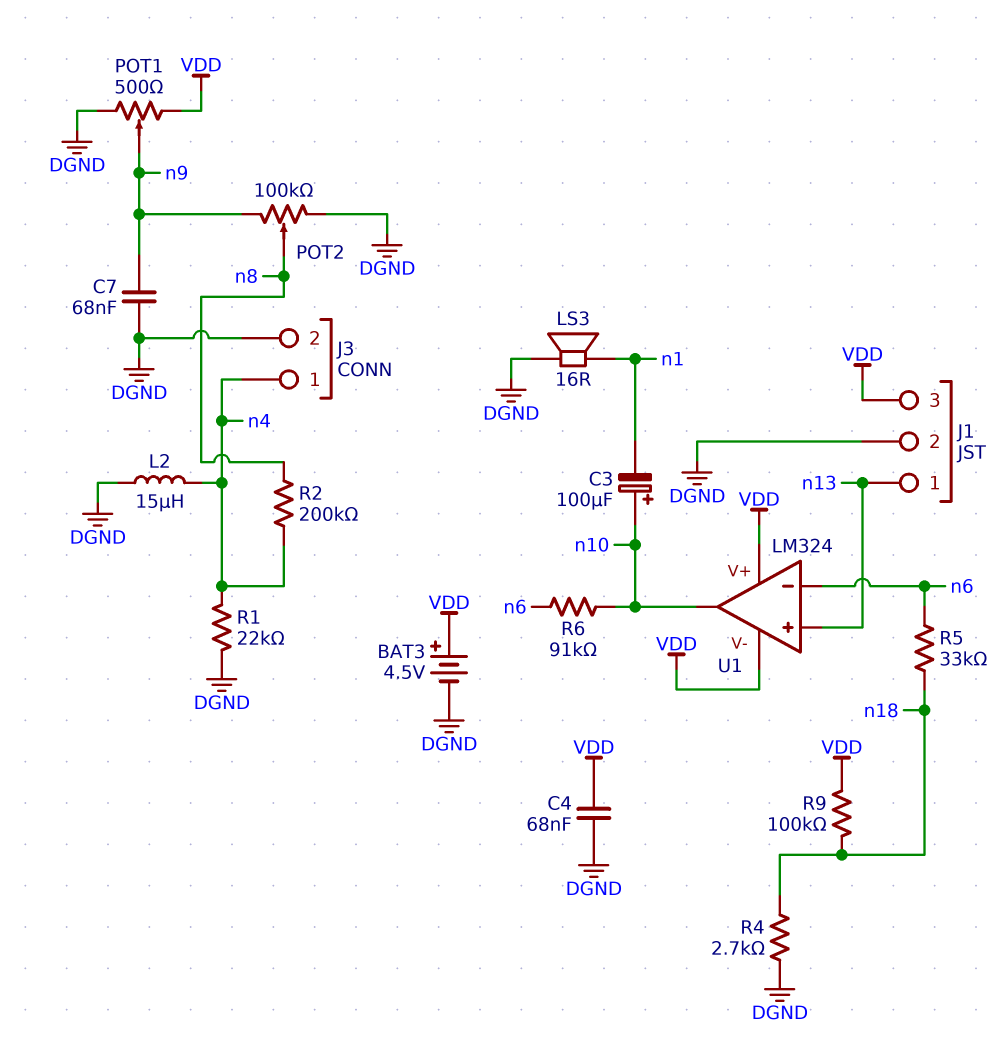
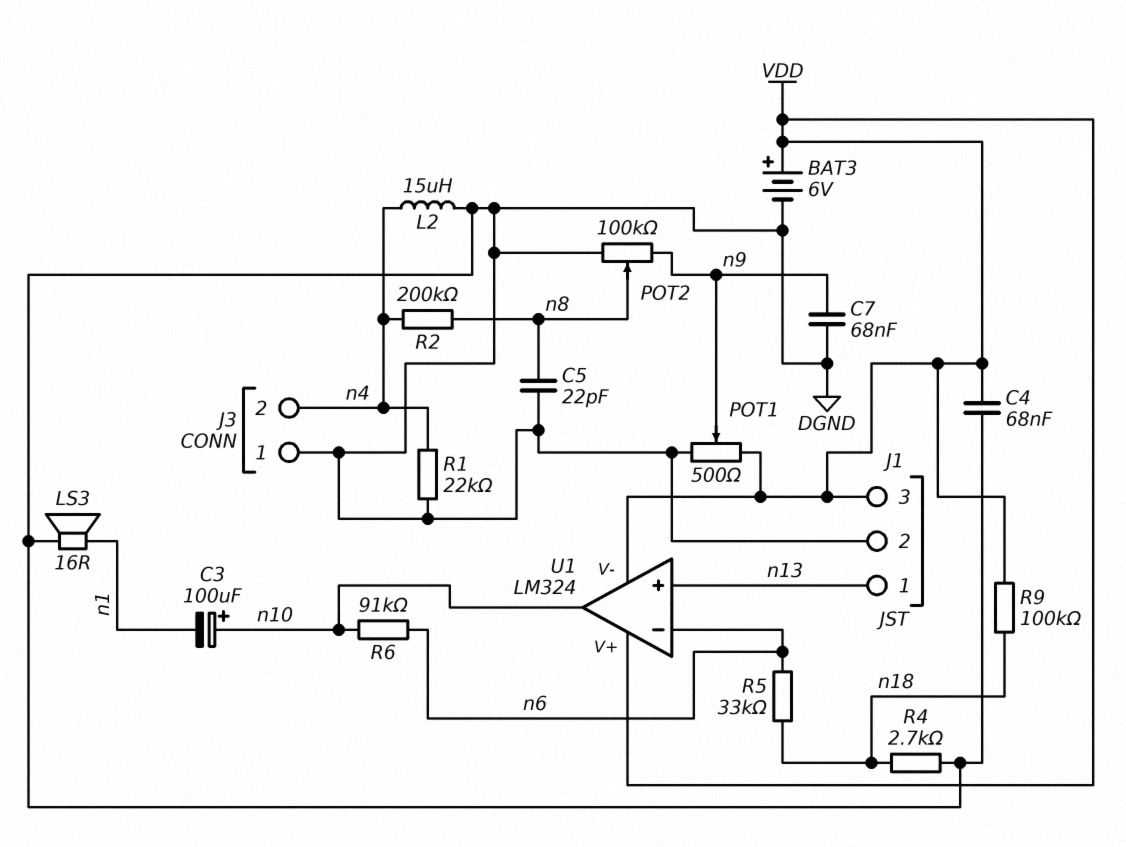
BAT3: 4.5V (plus VDD, minus DGND) -> 6V (plus VDD, minus DGND)
C5: none -> 22pF (DGND, n8)
J3 pin 1: n4 -> DGND
J3 pin 2: DGND -> n4

